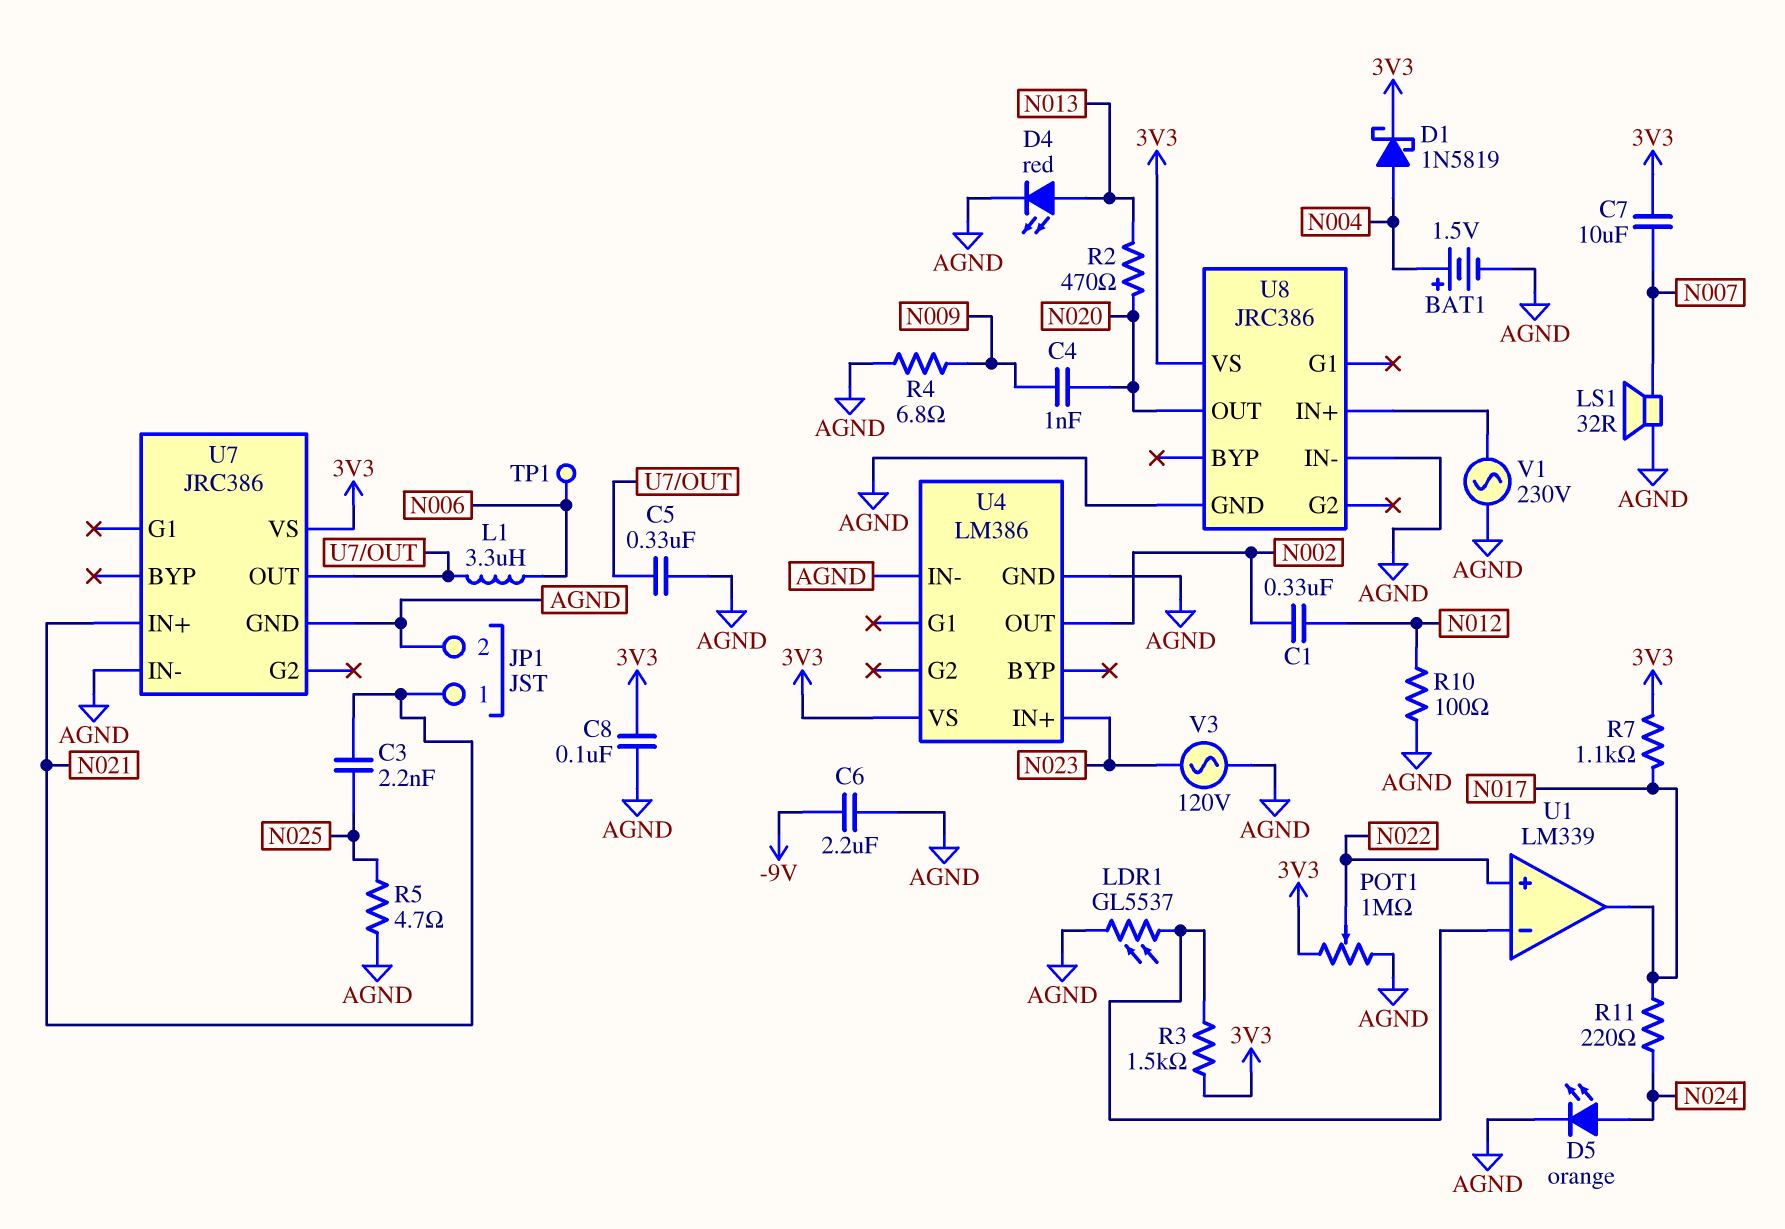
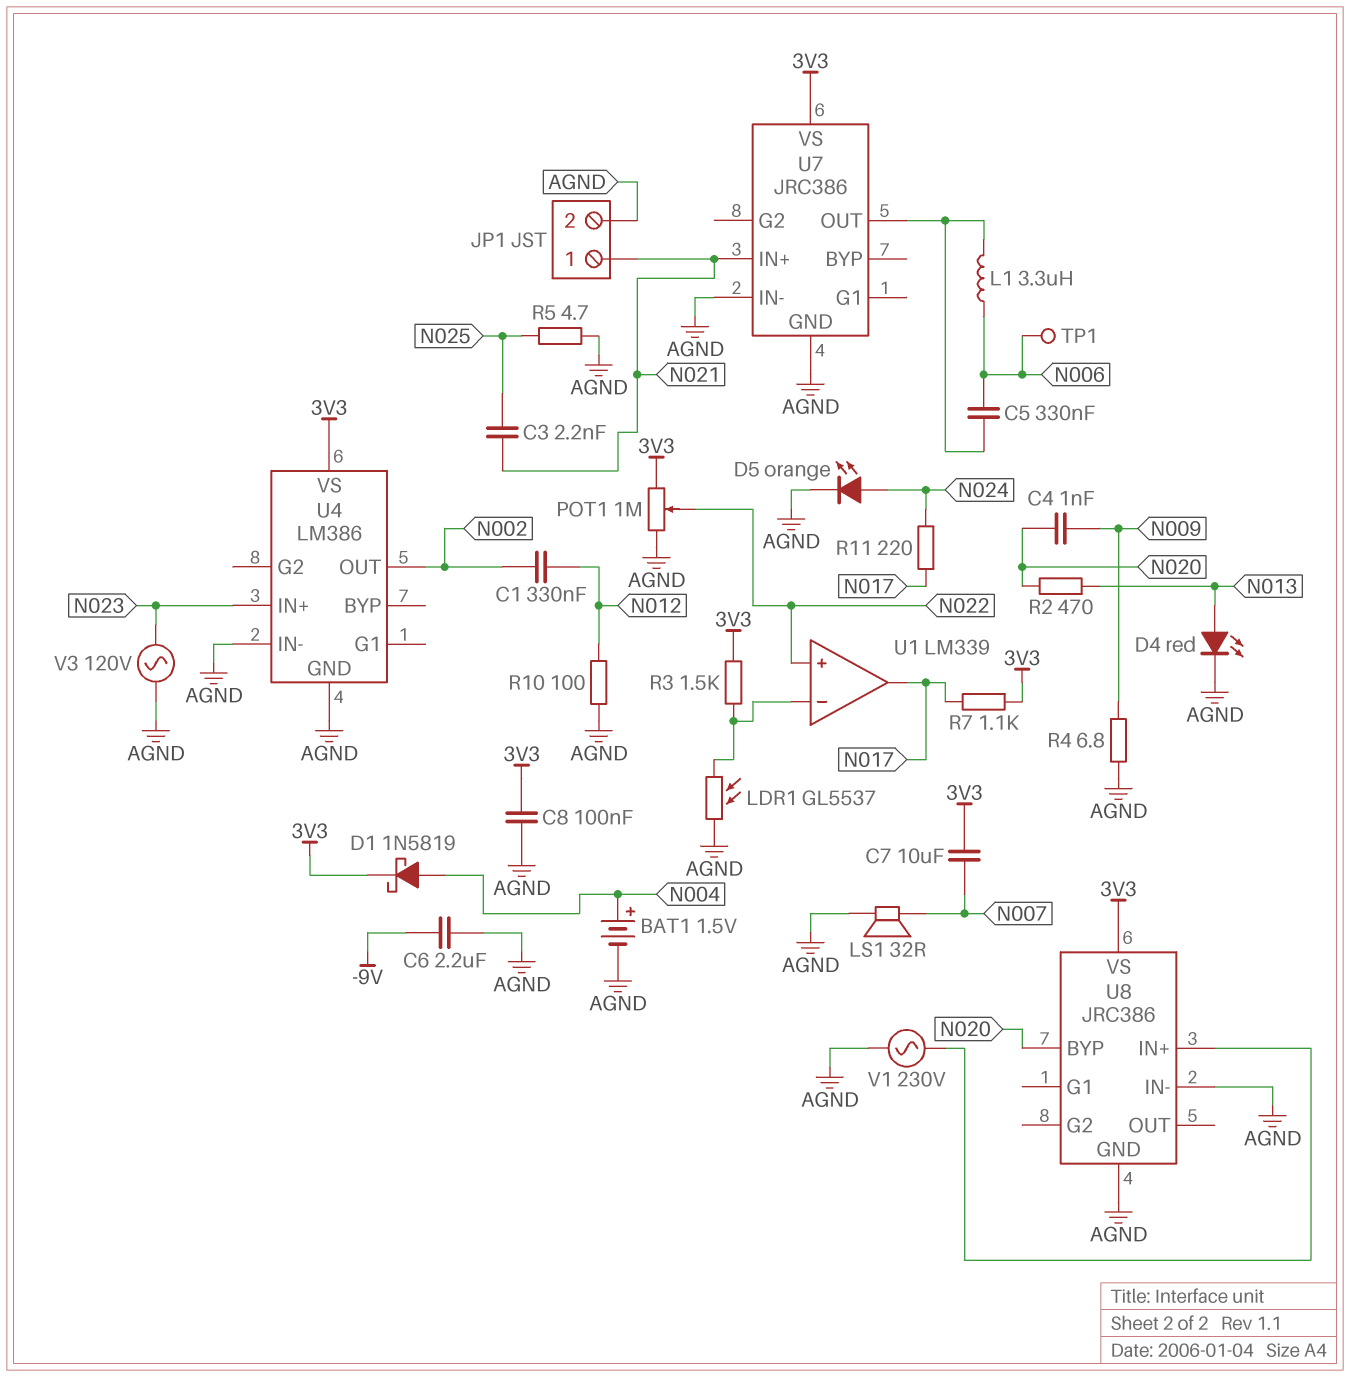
C5: 330nF (AGND, U7/OUT) -> 330nF (N006, U7/OUT)
U8 pin BYP: none -> N020
U8 pin OUT: N020 -> none

